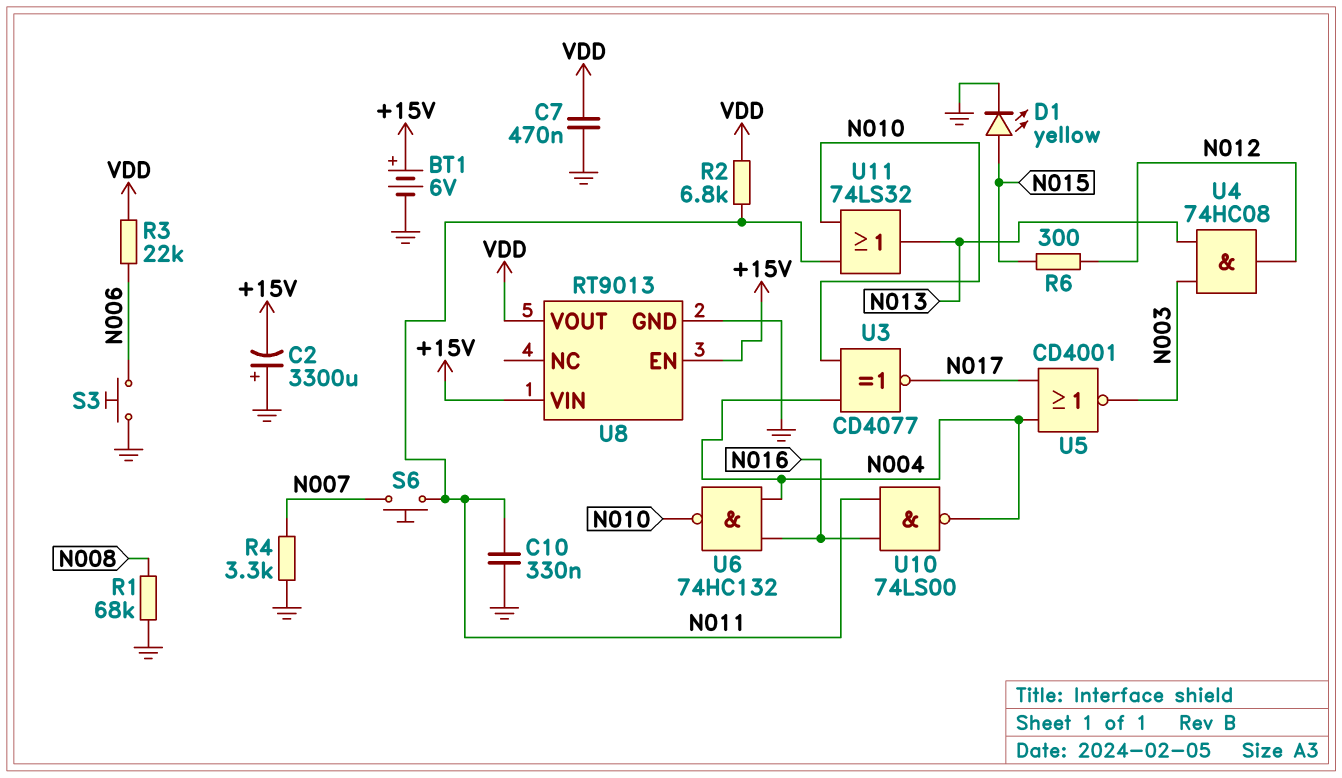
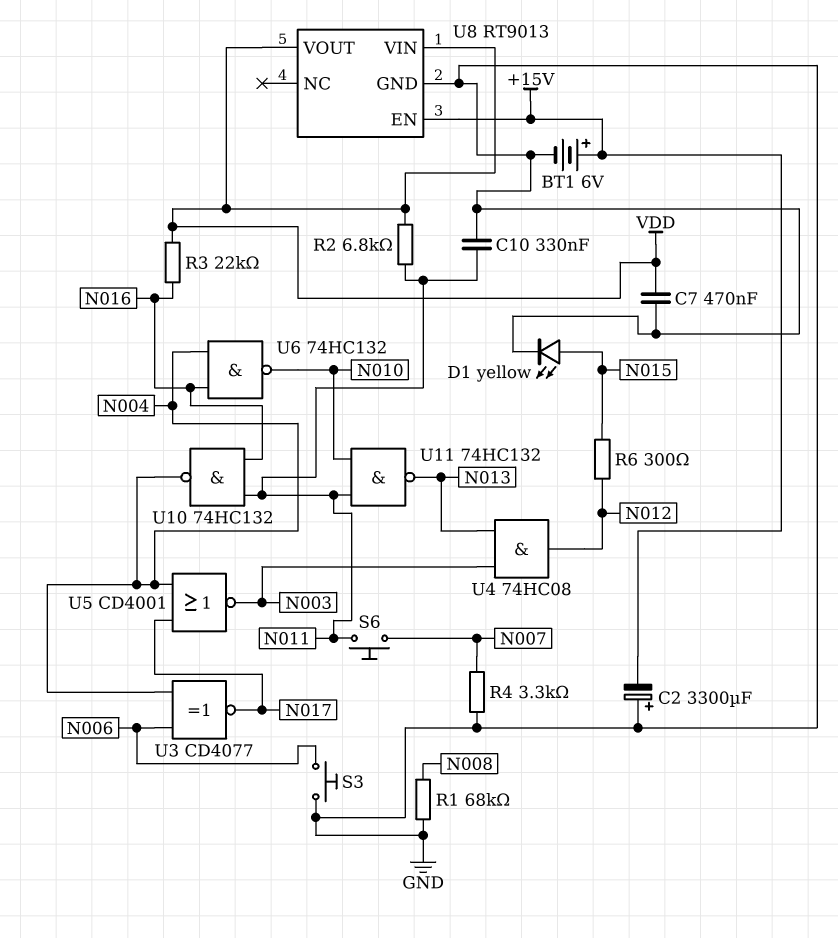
R3: 22k (N006, VDD) -> 22k (N016, VDD)
U3: XNOR CD4077 (in N004, in N010, out N017) -> XNOR CD4077 (in N004, in N006, out N017)
U8 pin VIN: +15V -> VDD
U10: NAND 74LS00 (in N011, in N016, out N004) -> NAND 74HC132 (in N011, in N016, out N004)
U11: OR 74LS32 (in N010, in N011, out N013) -> NAND 74HC132 (in N010, in N011, out N013)

